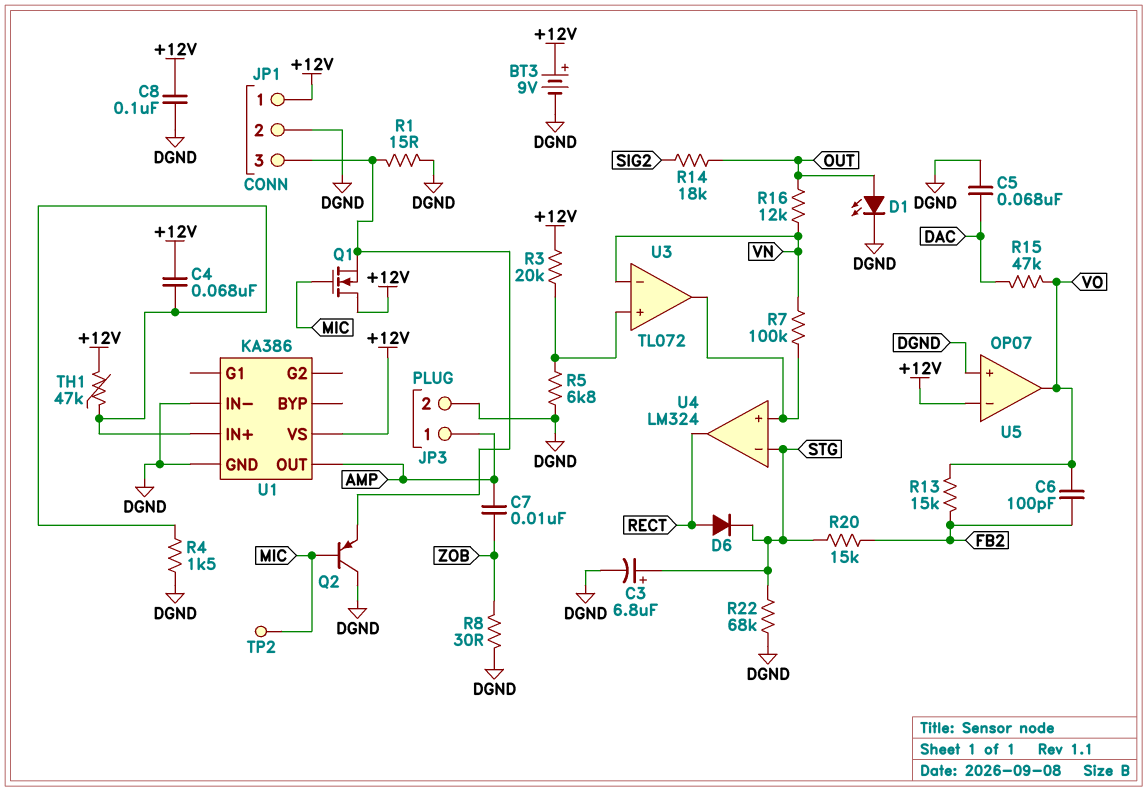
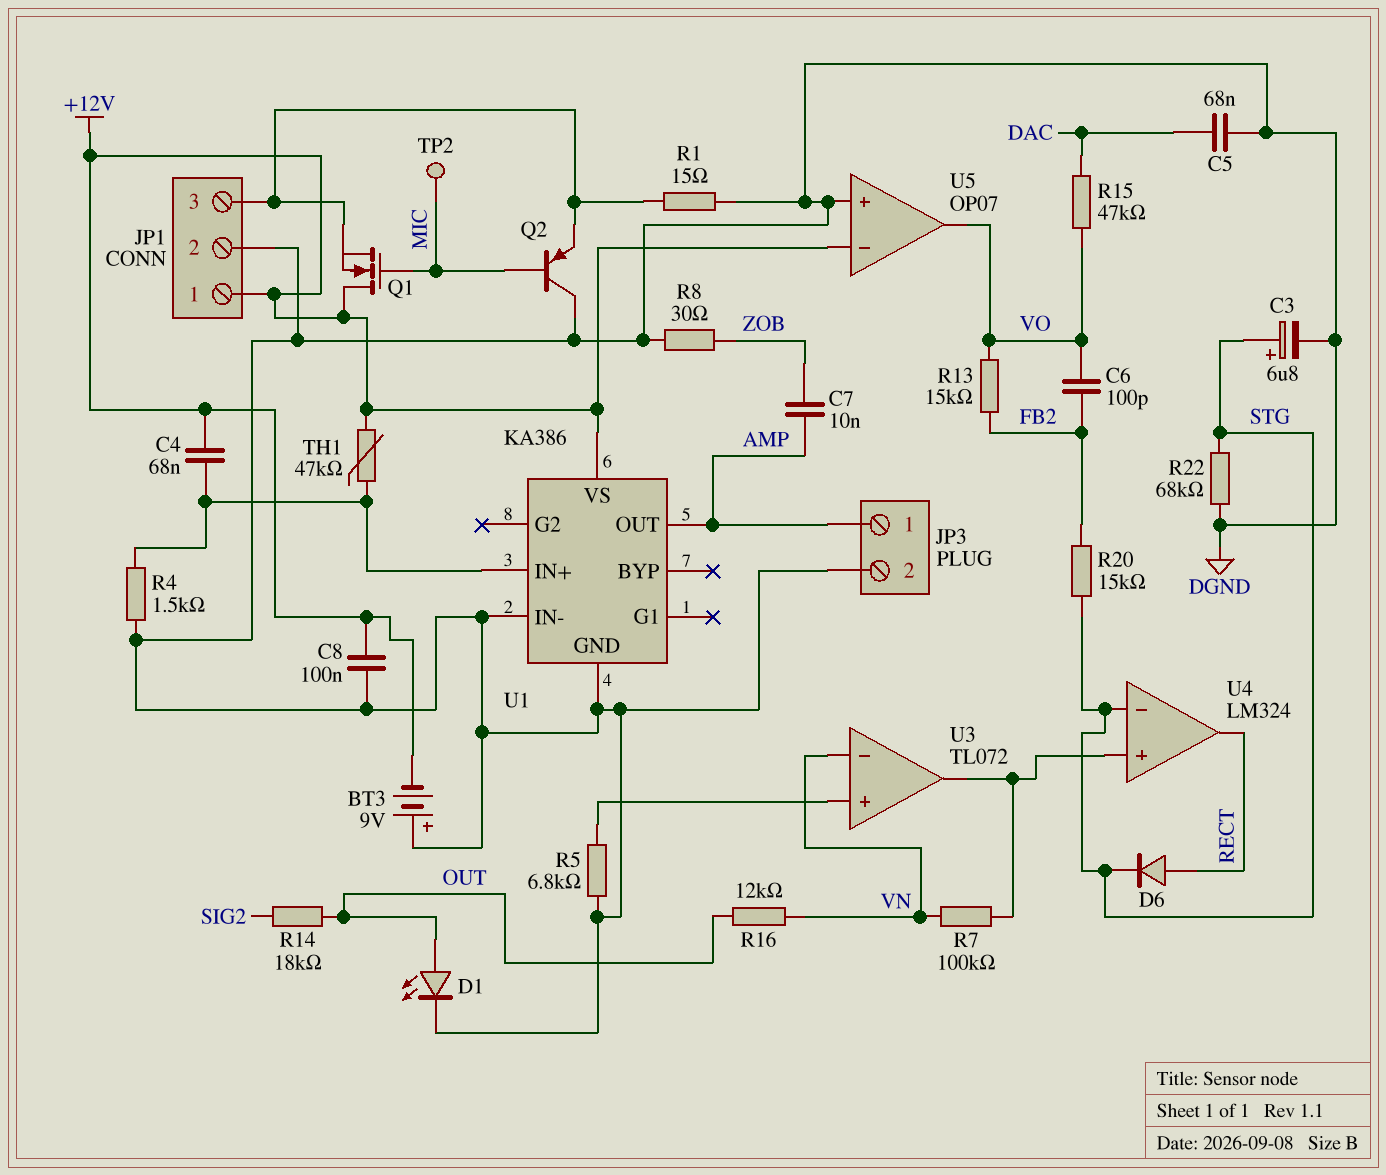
BT3: 9V (plus +12V, minus DGND) -> 9V (plus DGND, minus +12V)
R3: 20k (+12V, U3/in+) -> none

